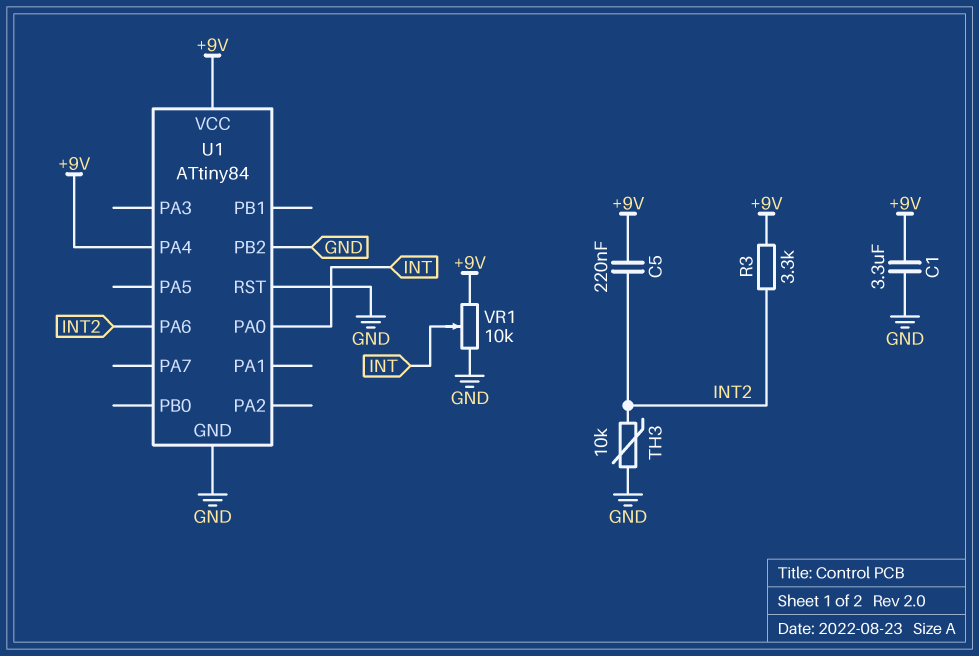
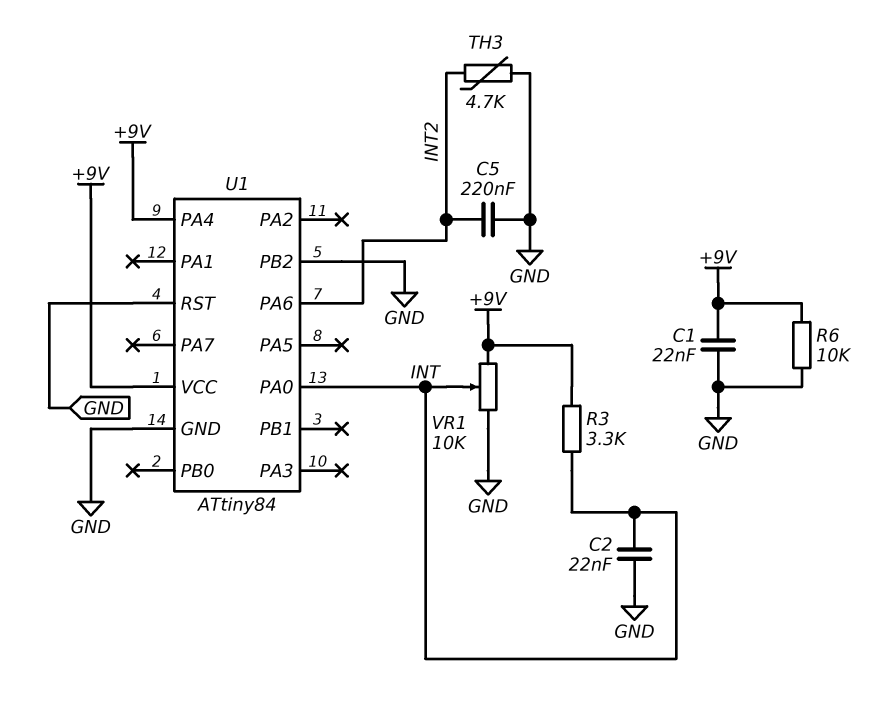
C1: 3.3uF (+9V, GND) -> 22nF (+9V, GND)
C2: none -> 22nF (GND, INT)
C5: 220nF (+9V, INT2) -> 220nF (GND, INT2)
R3: 3.3k (+9V, INT2) -> 3.3k (+9V, INT)
R6: none -> 10k (+9V, GND)
TH3: 10k (GND, INT2) -> 4.7k (GND, INT2)

